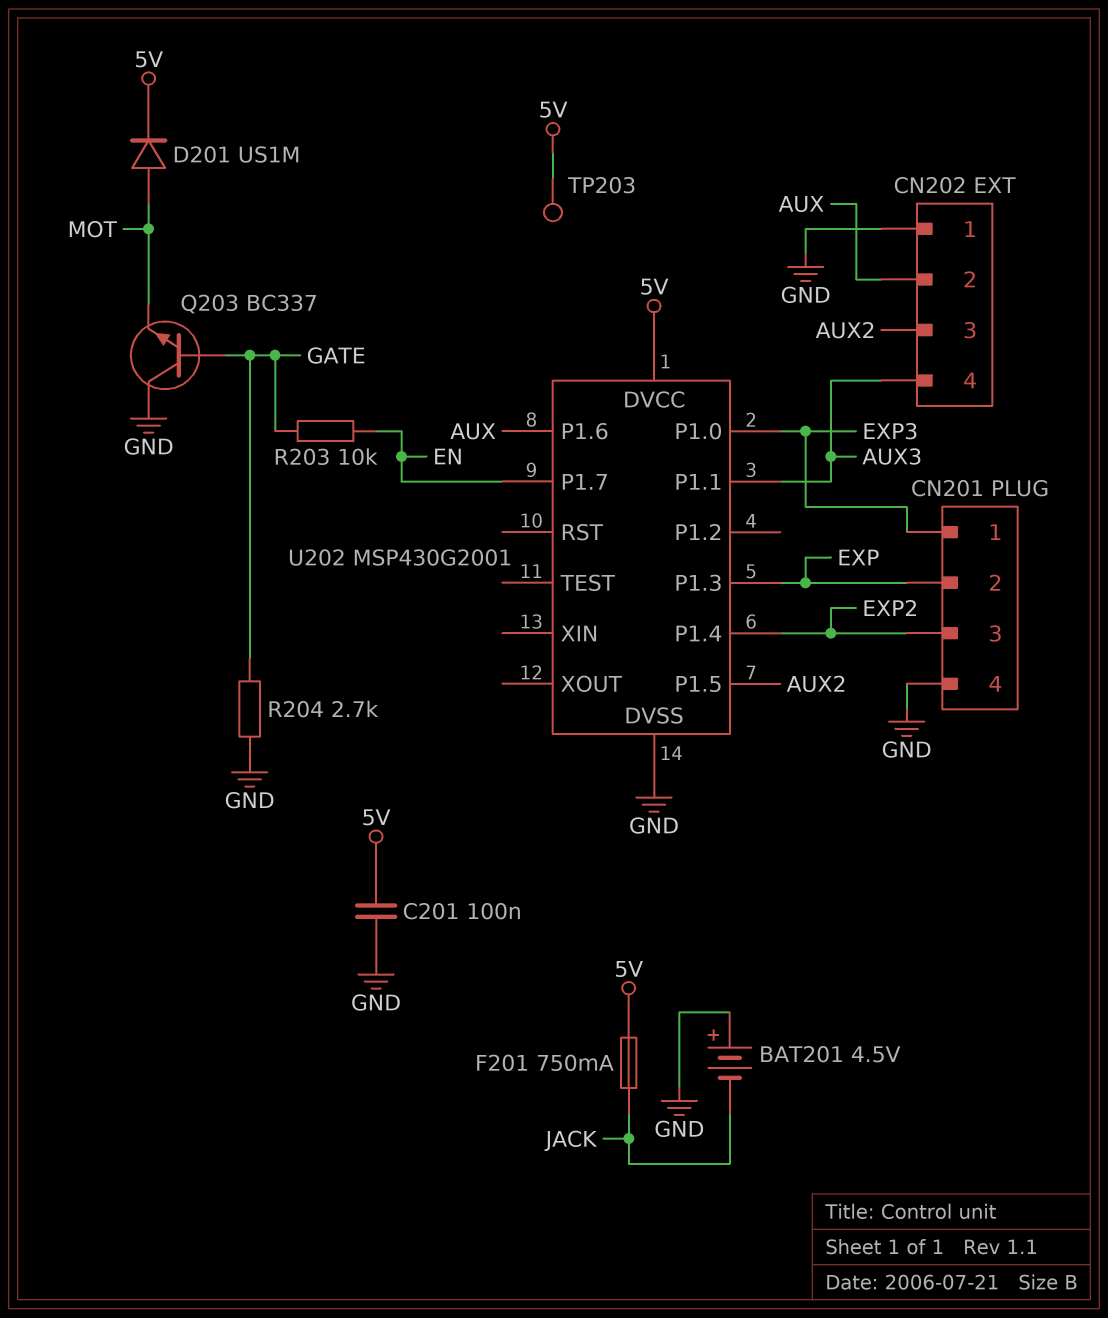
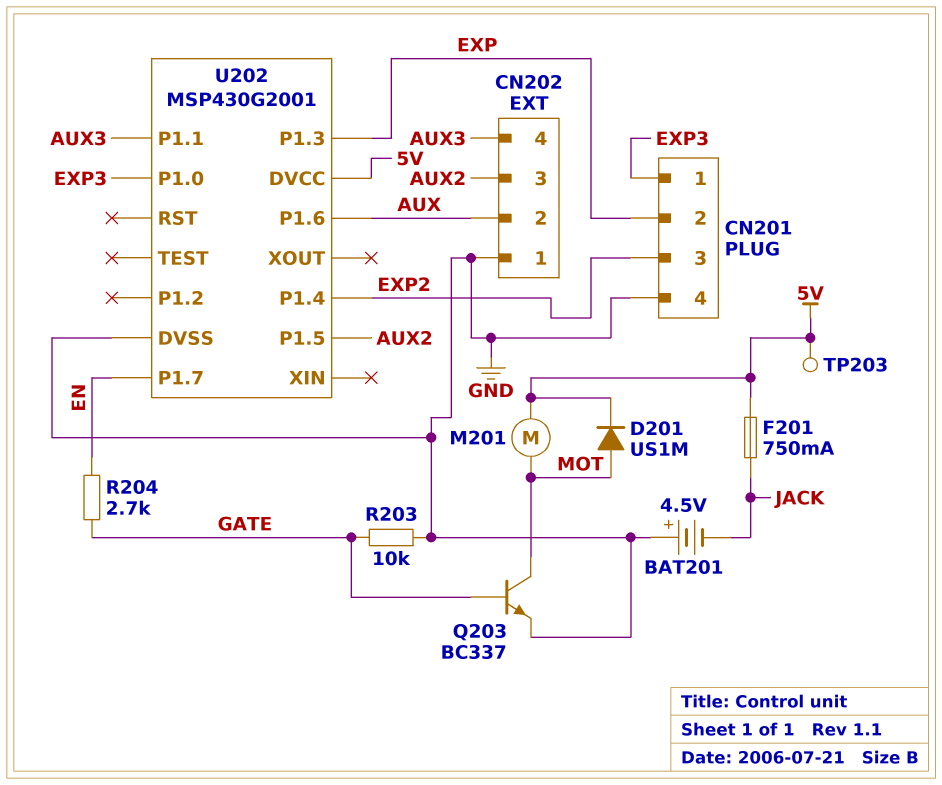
C201: 100nF (5V, GND) -> none
M201: none -> motor (5V, MOT)
Q203: NPN BC337 (B GATE, C GND, E MOT) -> NPN BC337 (B GATE, C MOT, E GND)
R203: 10k (EN, GATE) -> 10k (GATE, GND)
R204: 2.7k (GATE, GND) -> 2.7k (EN, GATE)

